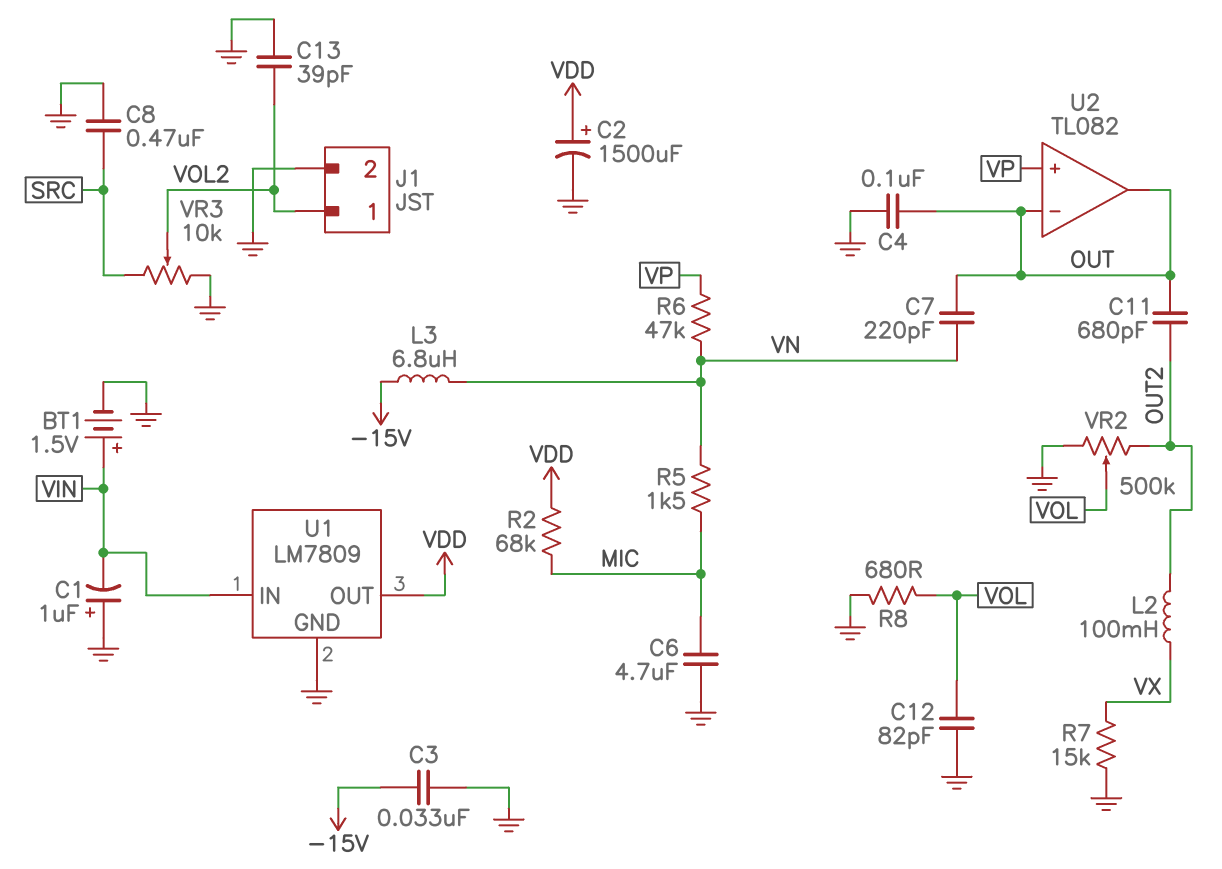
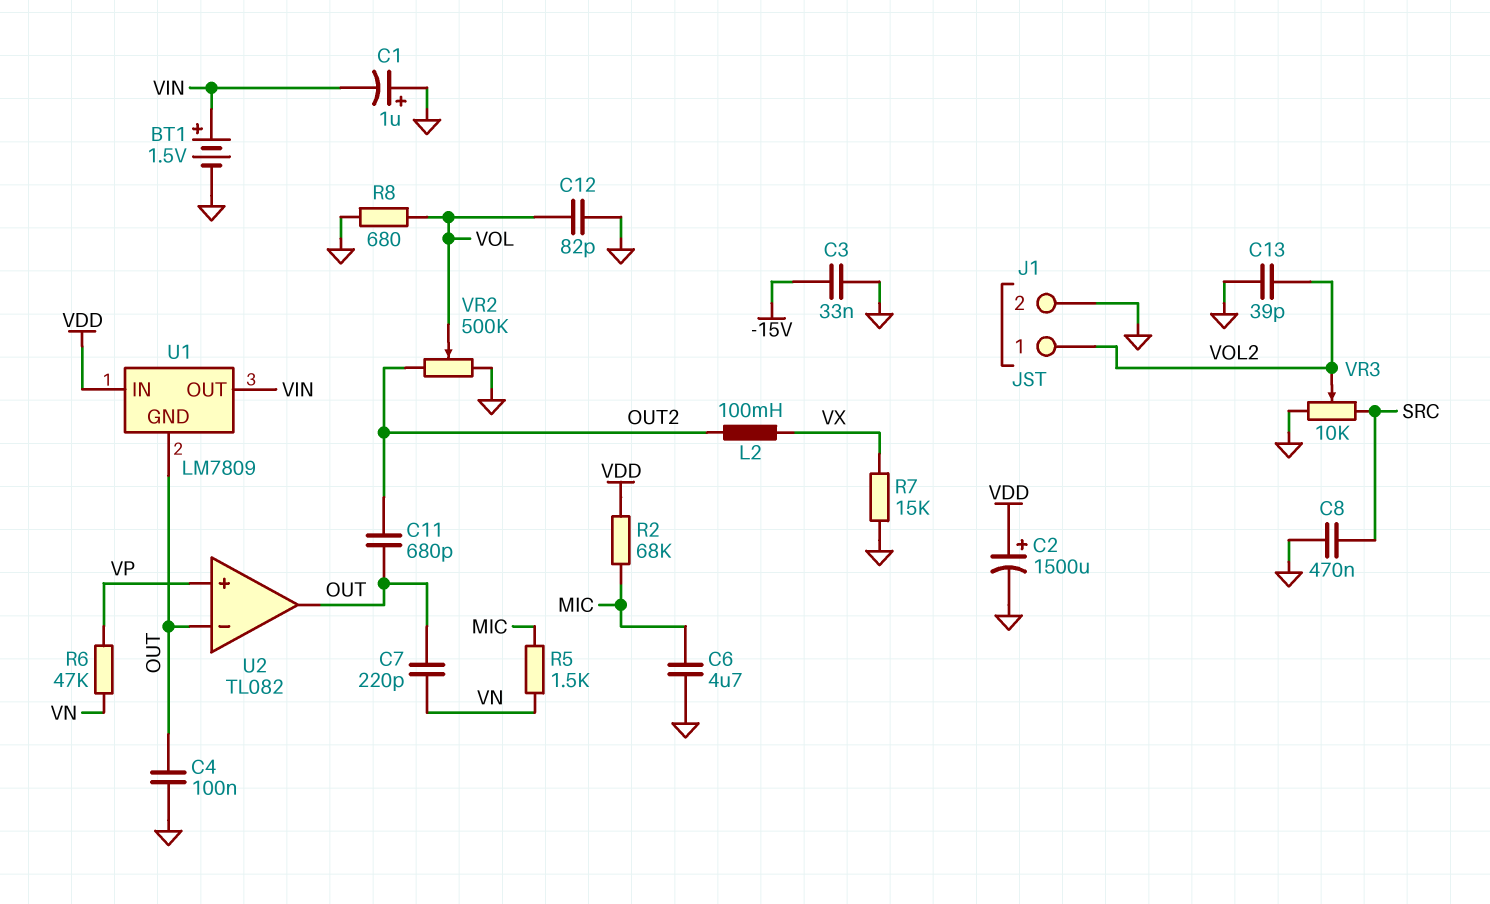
L3: 6.8uH (-15V, VN) -> none
U1 pin GND: GND -> OUT
U1 pin IN: VIN -> VDD
U1 pin OUT: VDD -> VIN

